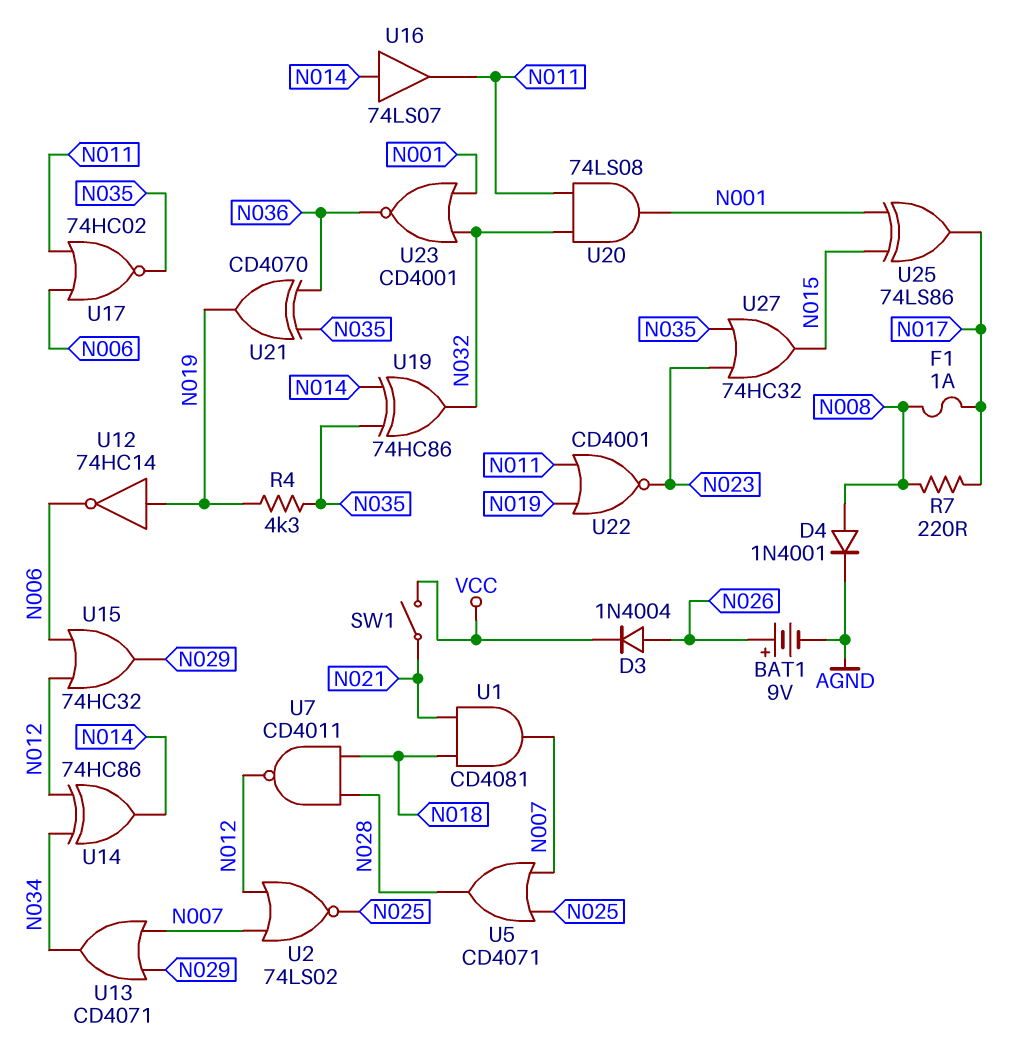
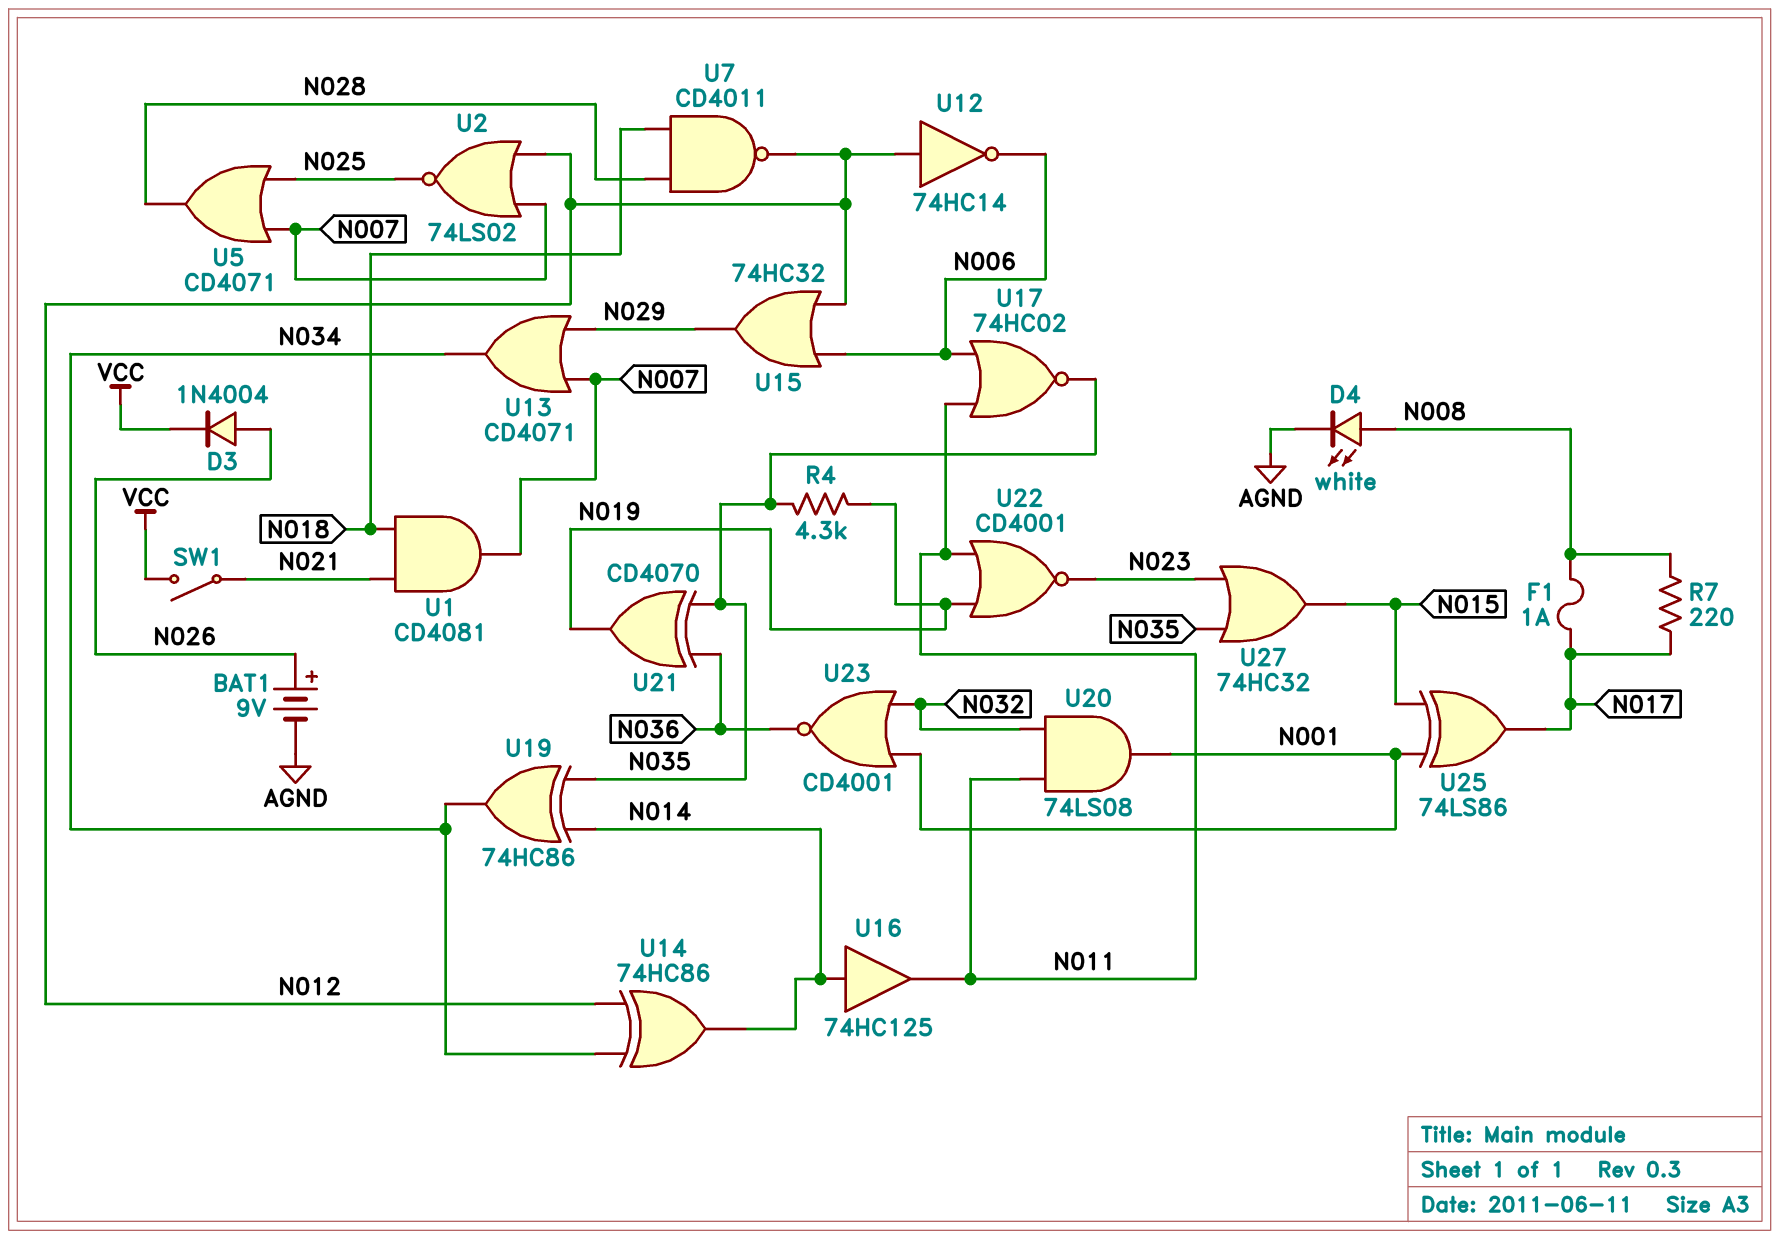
D4: diode 1N4001 (A N008, K AGND) -> LED white (A N008, K AGND)
U12: NOT 74HC14 (in N019, out N006) -> NOT 74HC14 (in N012, out N006)
U16: buffer 74LS07 (in N014, out N011) -> buffer 74HC125 (in N014, out N011)
U19: XOR 74HC86 (in N014, in N035, out N032) -> XOR 74HC86 (in N014, in N035, out N034)

